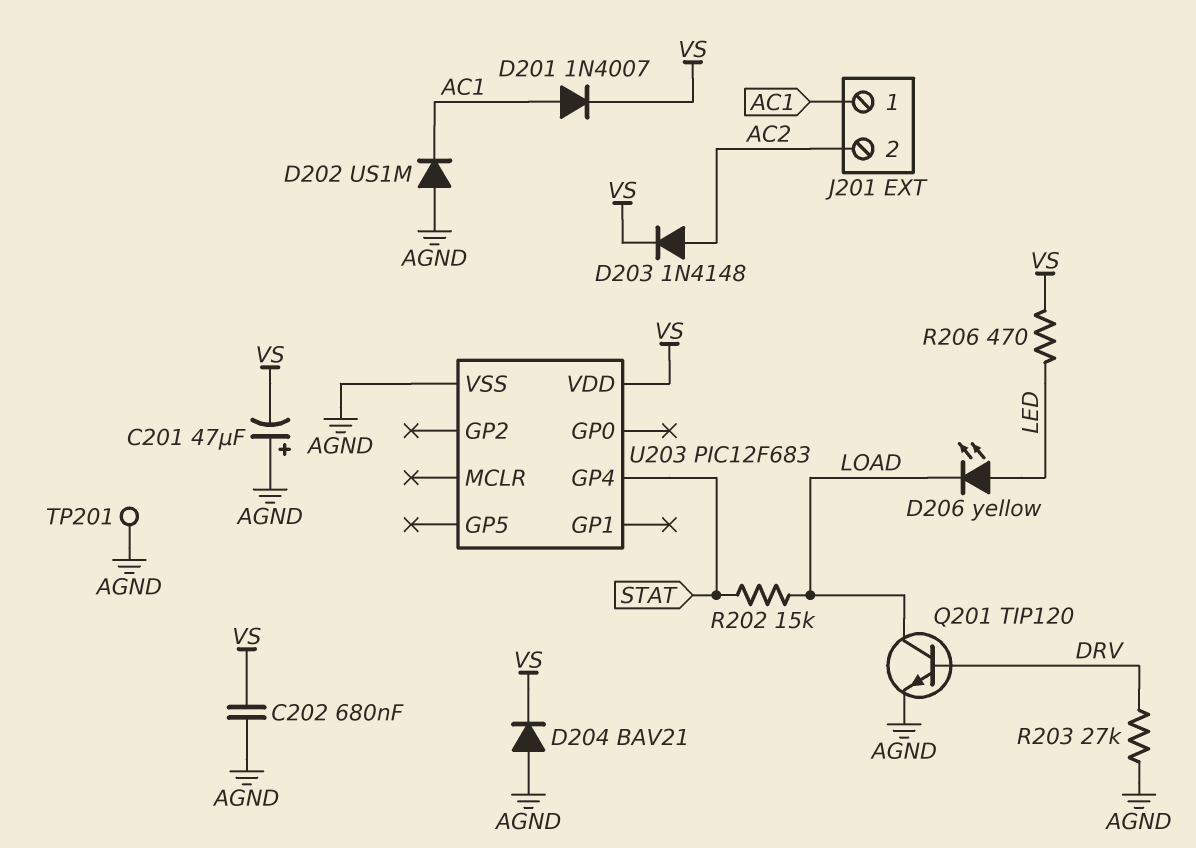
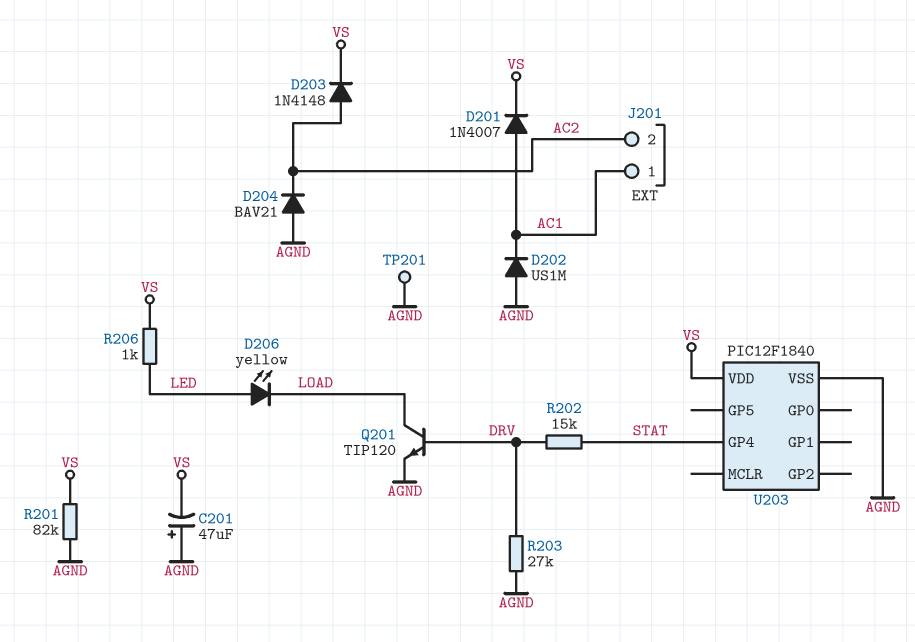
C202: 680nF (AGND, VS) -> none
D204: diode BAV21 (A AGND, K VS) -> diode BAV21 (A AGND, K AC2)
R201: none -> 82k (AGND, VS)
R202: 15k (LOAD, STAT) -> 15k (DRV, STAT)
R206: 470 (LED, VS) -> 1k (LED, VS)
U203: PIC12F683 -> PIC12F1840

